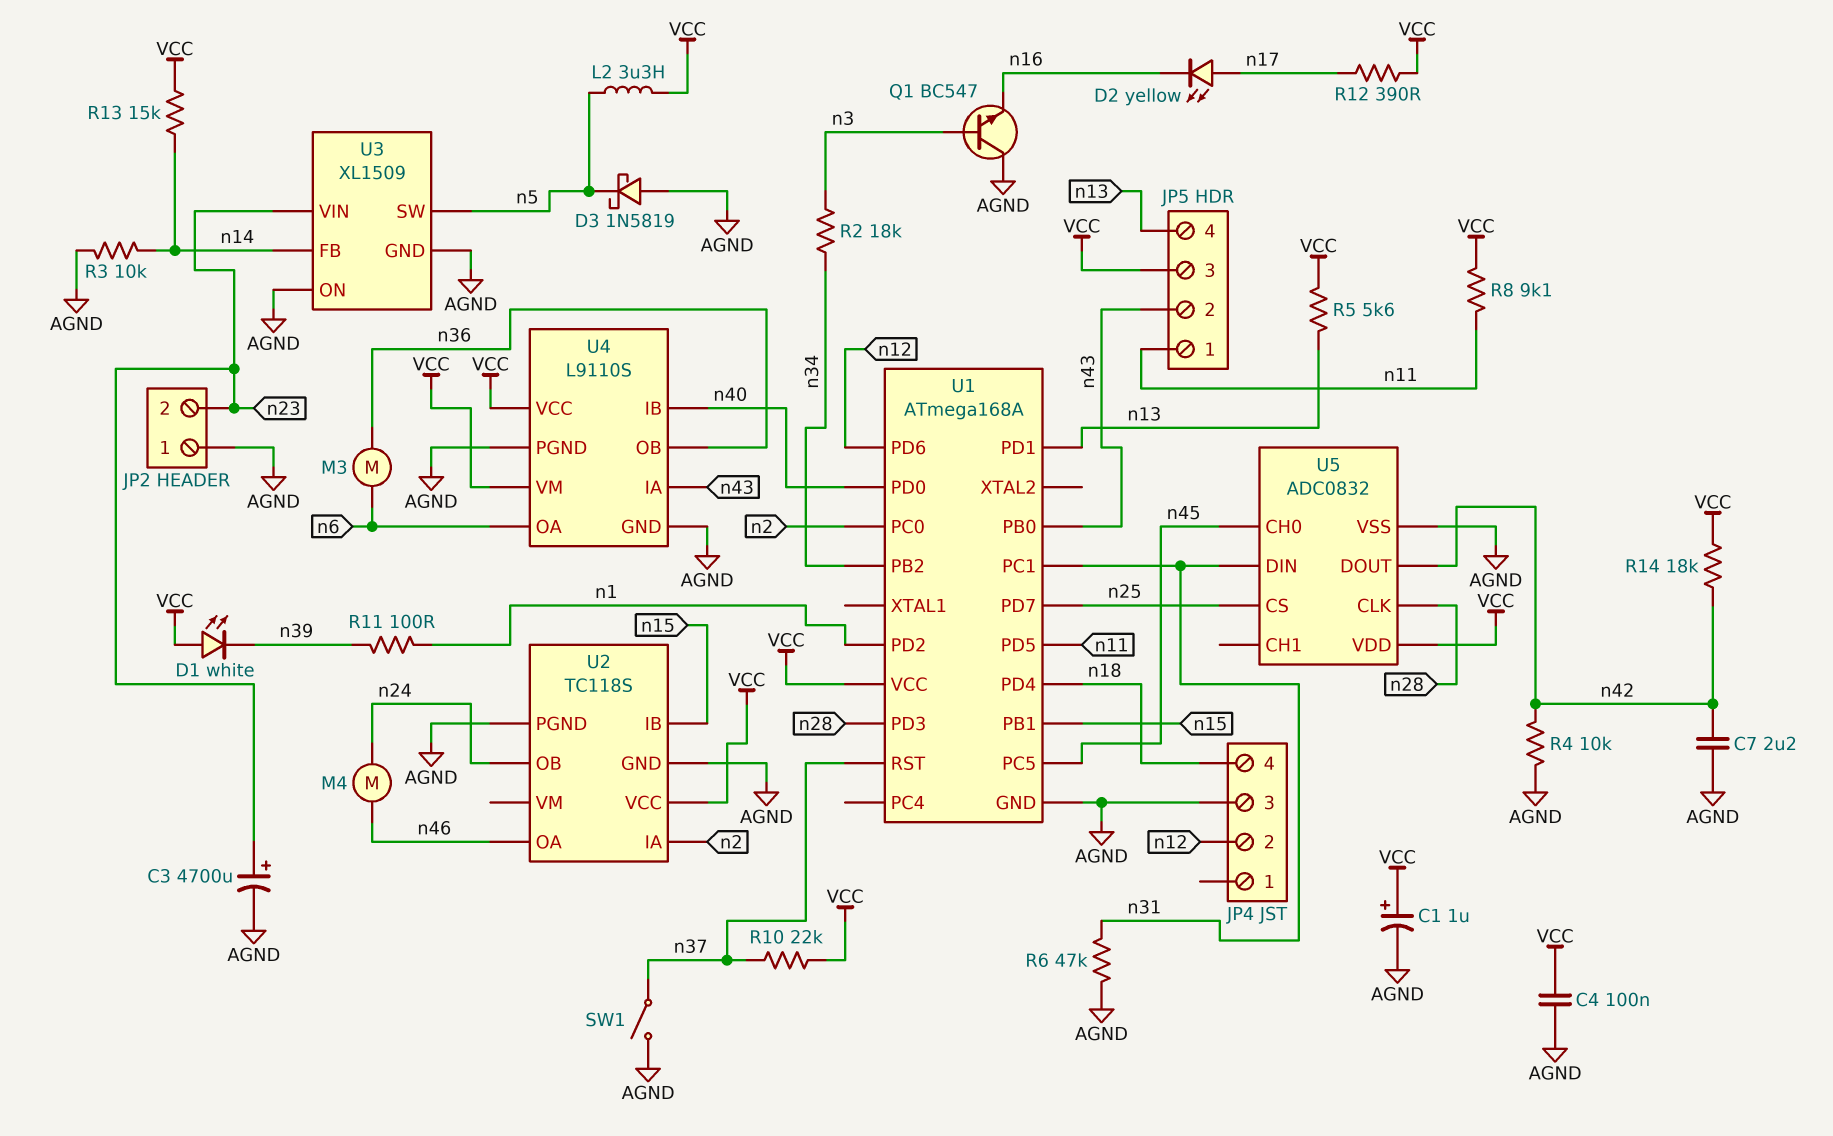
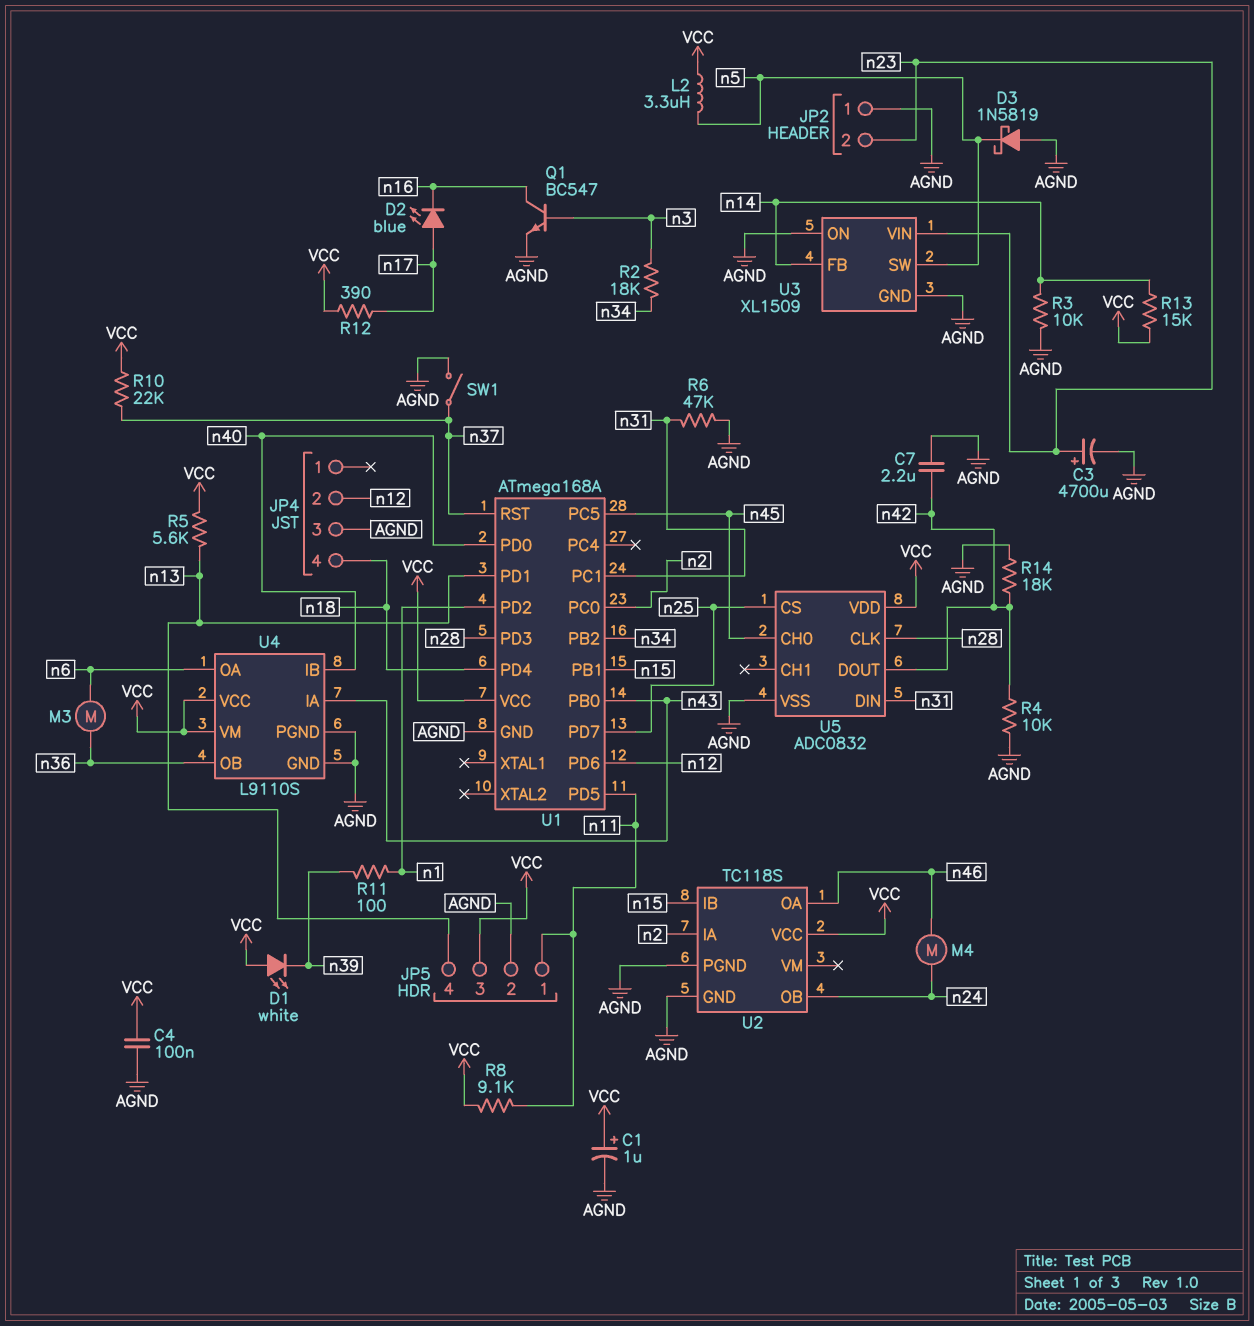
D2: LED yellow (A n17, K n16) -> LED blue (A n17, K n16)
JP5 pin 2: n43 -> AGND
Q1: NPN BC547 (B n3, C AGND, E n16) -> NPN BC547 (B n3, C n16, E AGND)
R14: 18k (VCC, n42) -> 18k (AGND, n42)

